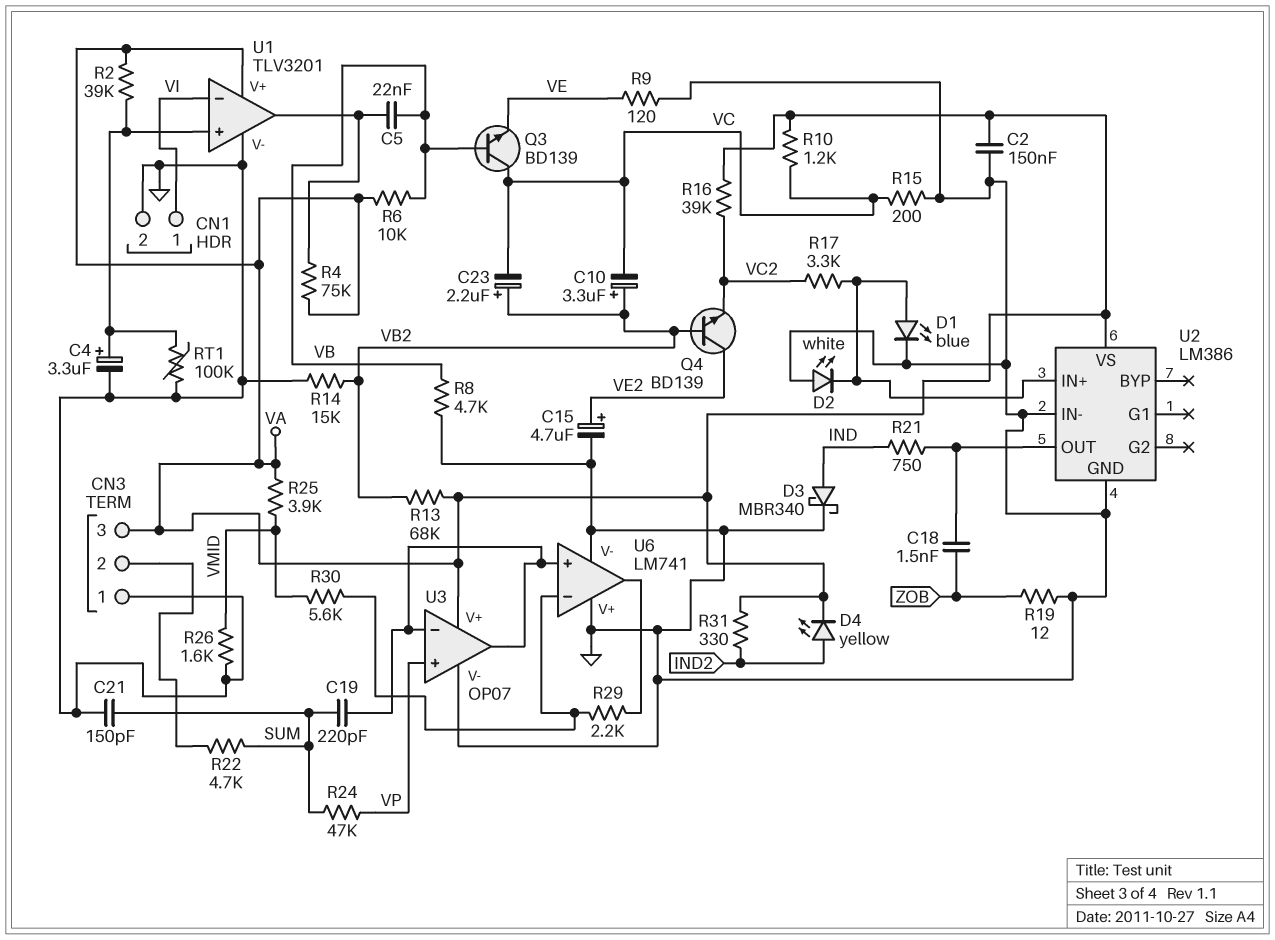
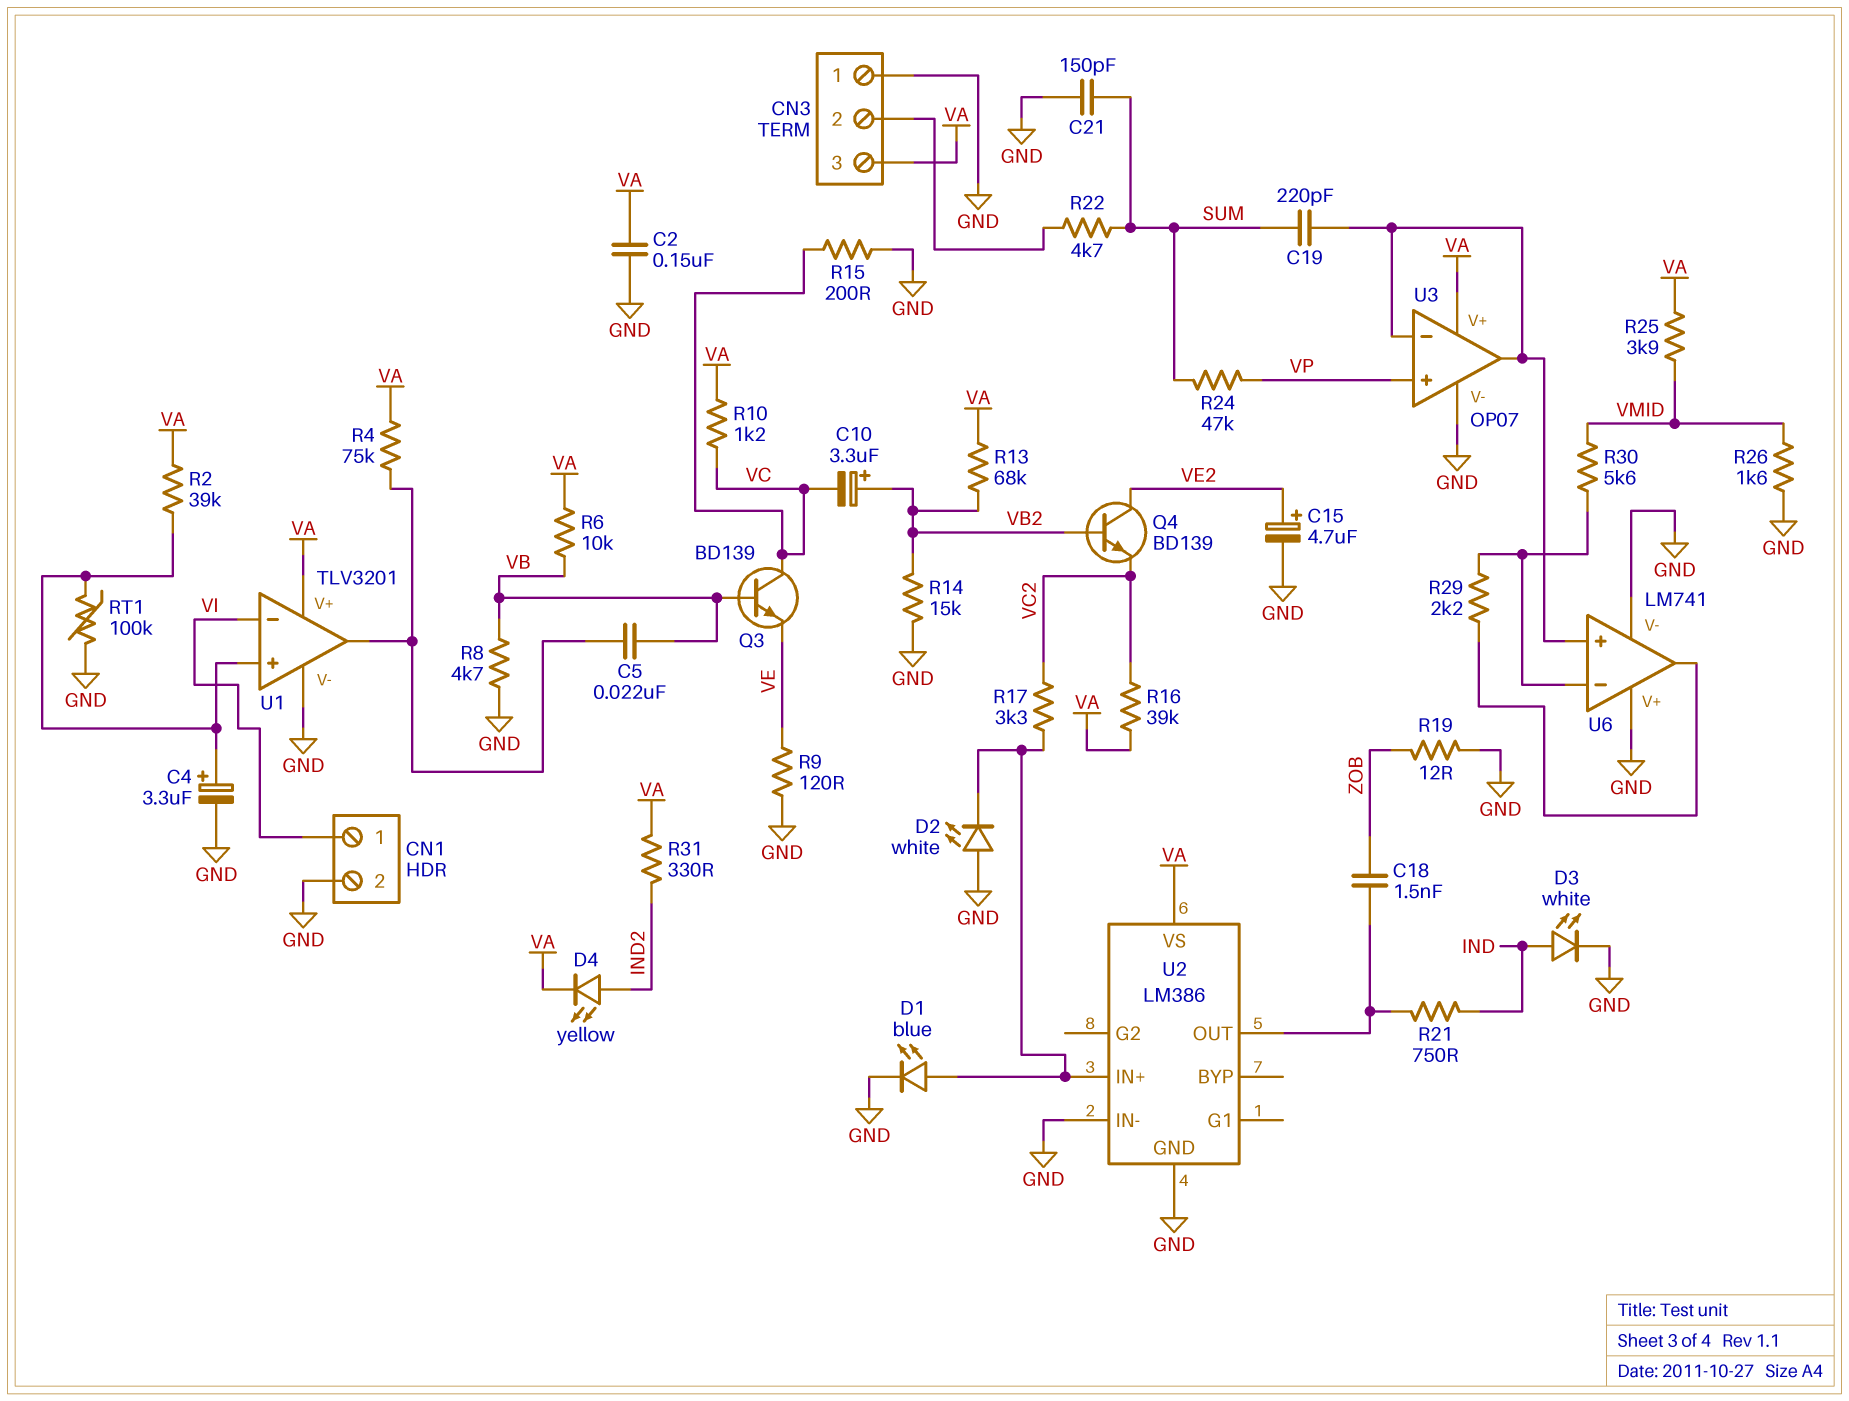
C23: 2.2uF (plus VB2, minus VC) -> none
D3: schottky MBR340 (A IND, K GND) -> LED white (A IND, K GND)

